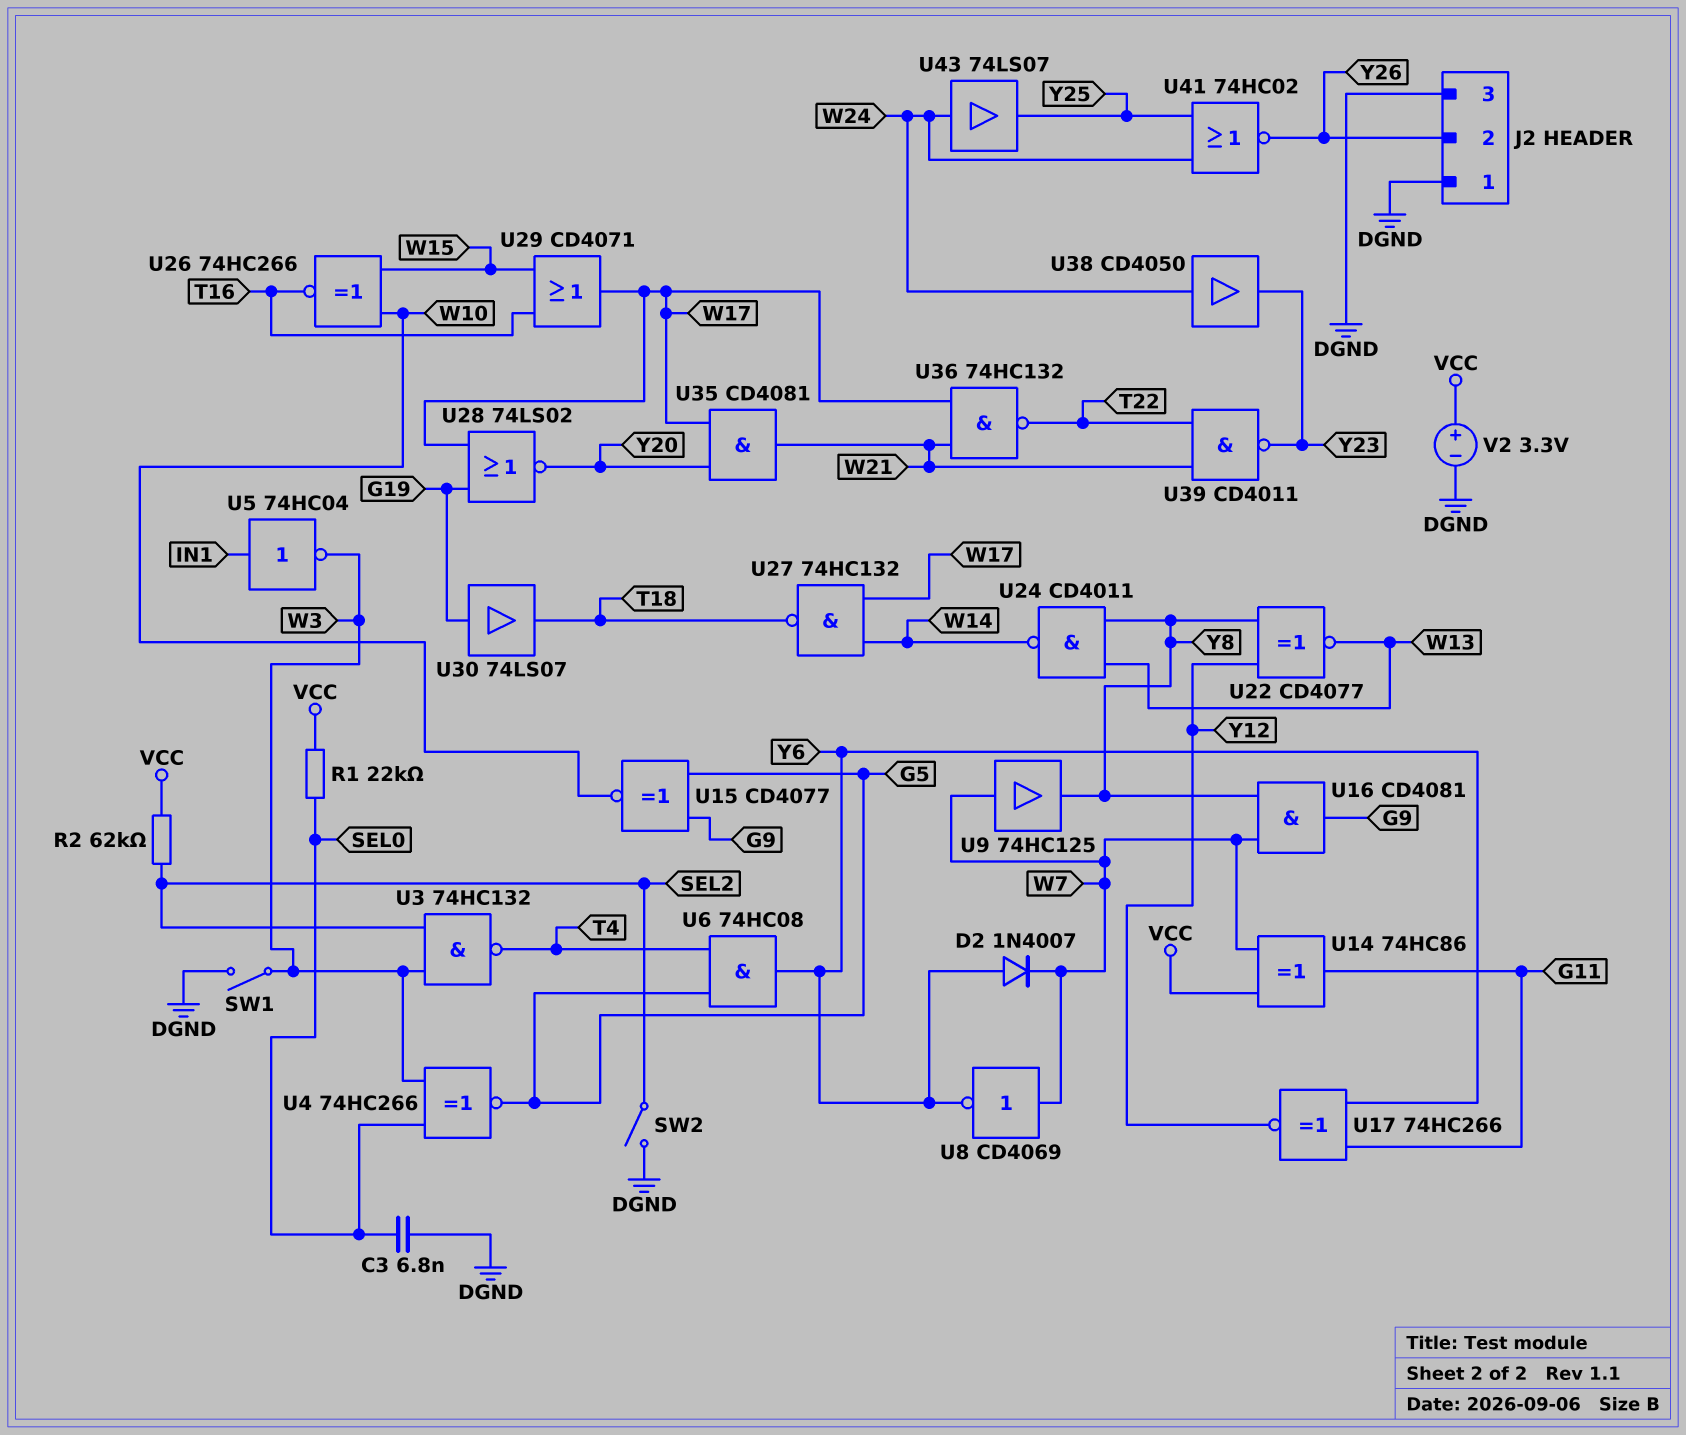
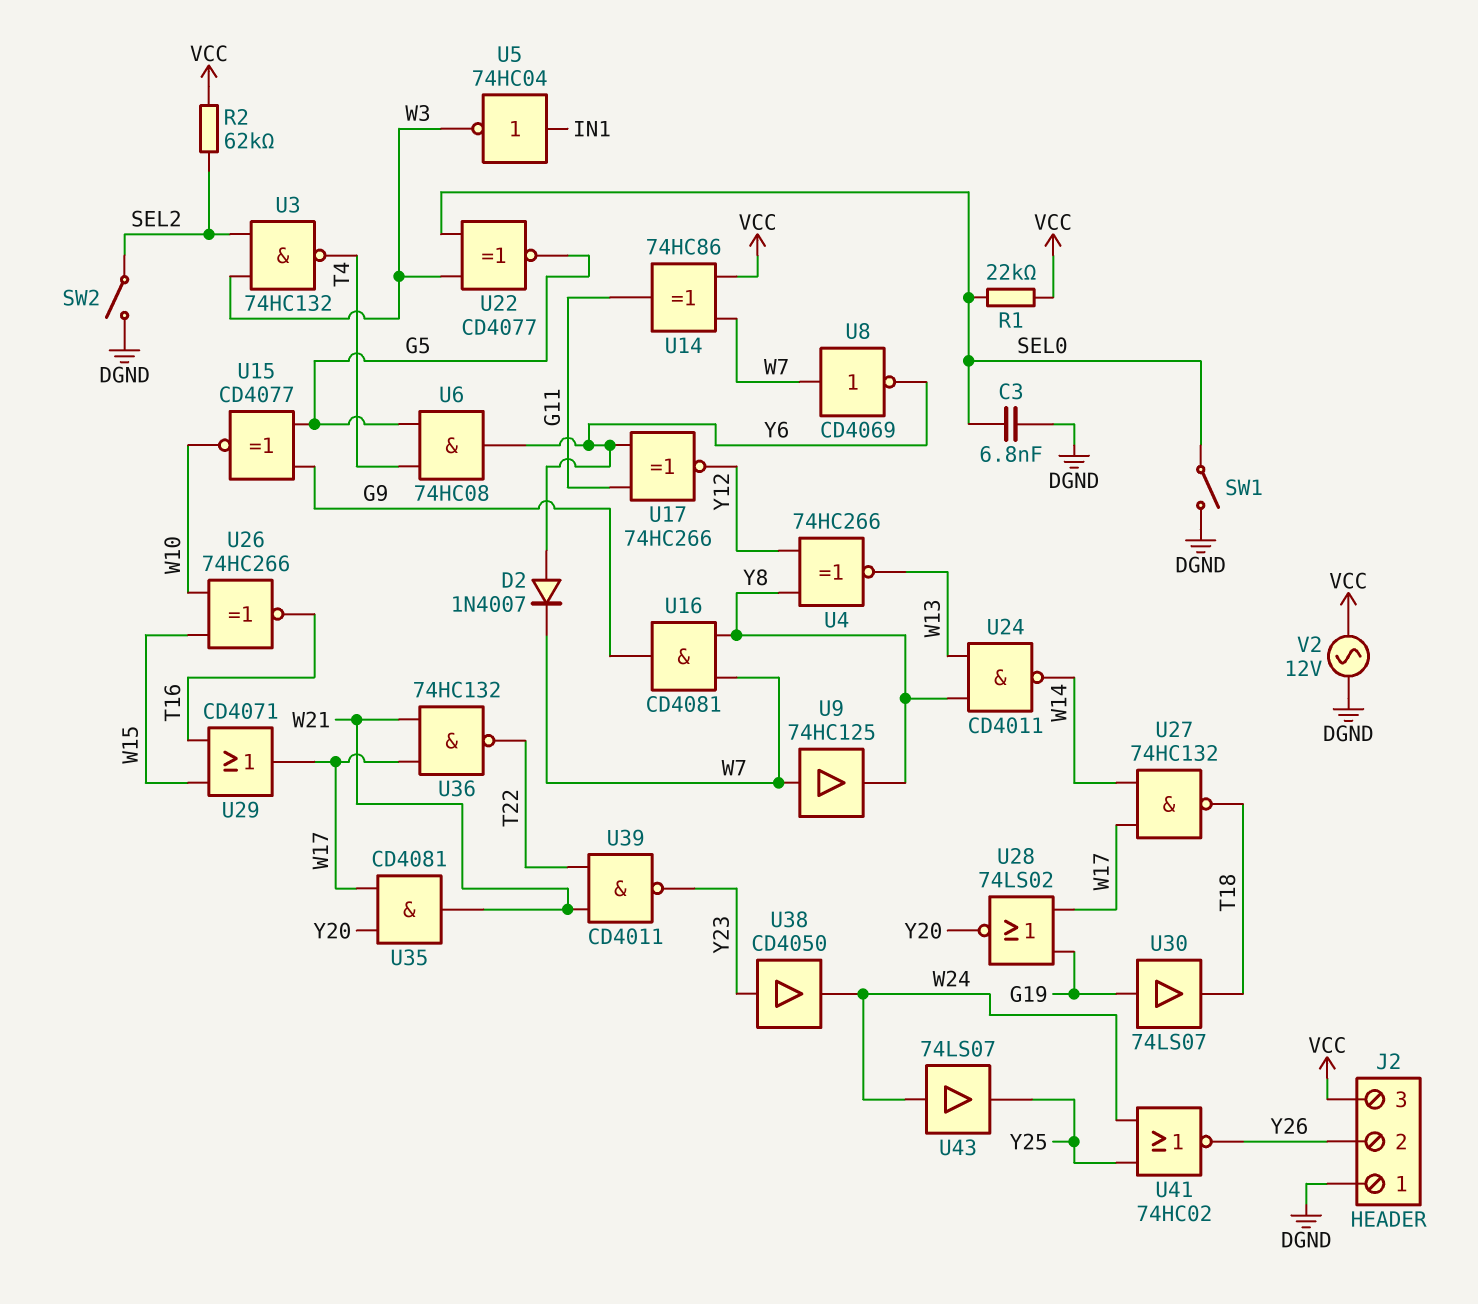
J2 pin 3: DGND -> VCC
SW1: switch (DGND, W3) -> switch (DGND, SEL0)
U4: XNOR 74HC266 (in SEL0, in W3, out G5) -> XNOR 74HC266 (in Y8, in Y12, out W13)
U22: XNOR CD4077 (in Y8, in Y12, out W13) -> XNOR CD4077 (in SEL0, in W3, out G5)
U38: buffer CD4050 (in W24, out Y23) -> buffer CD4050 (in Y23, out W24)
V2: 3.3V (plus VCC, minus DGND) -> AC 12V (DGND, VCC)

